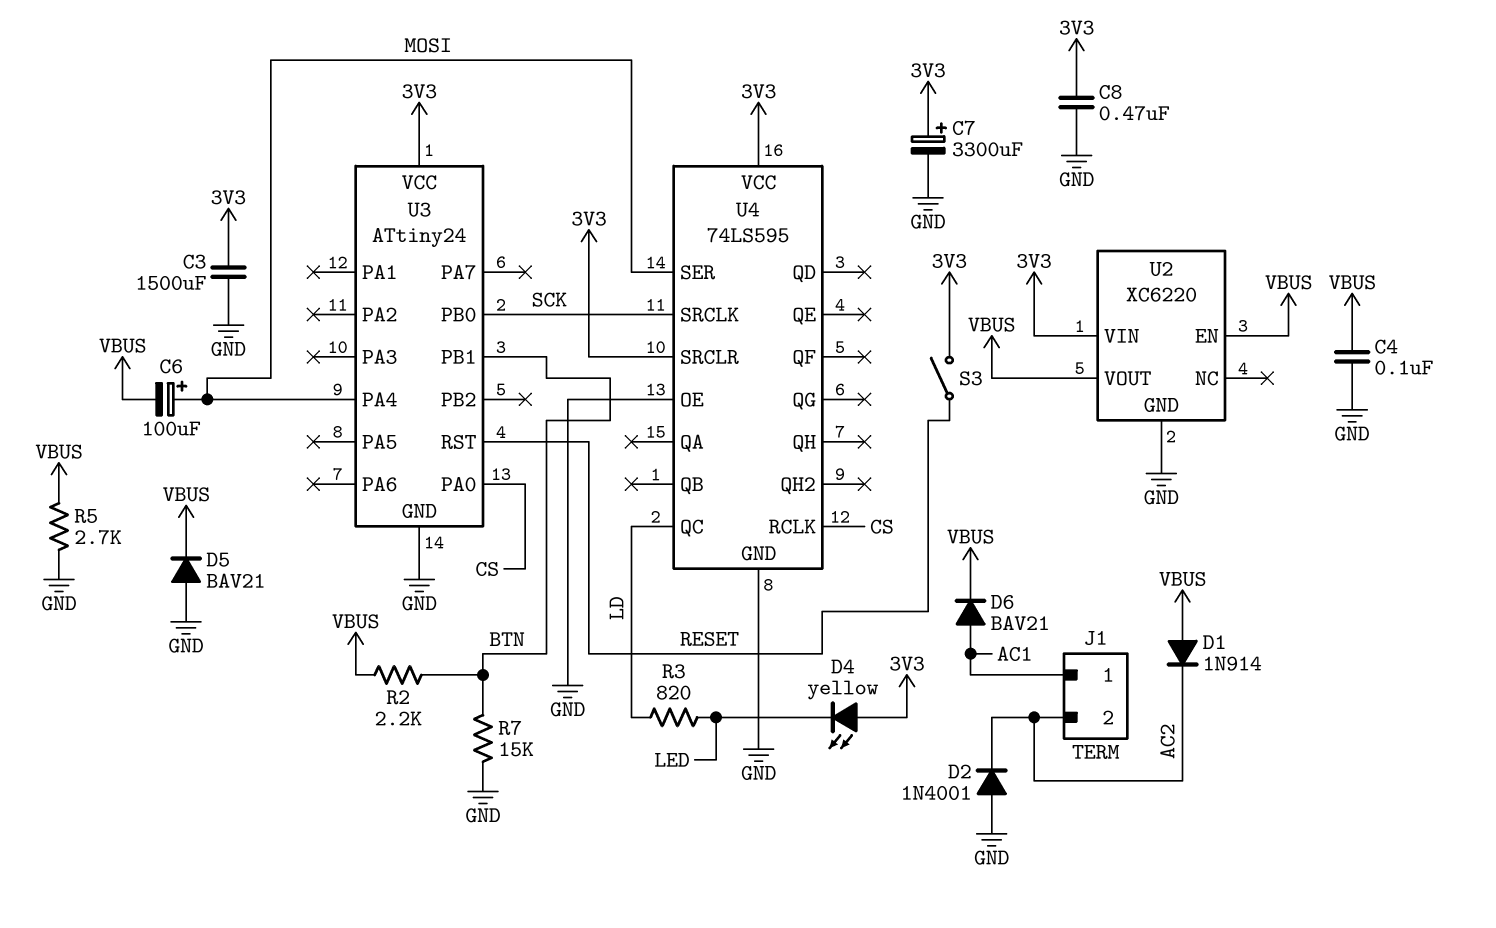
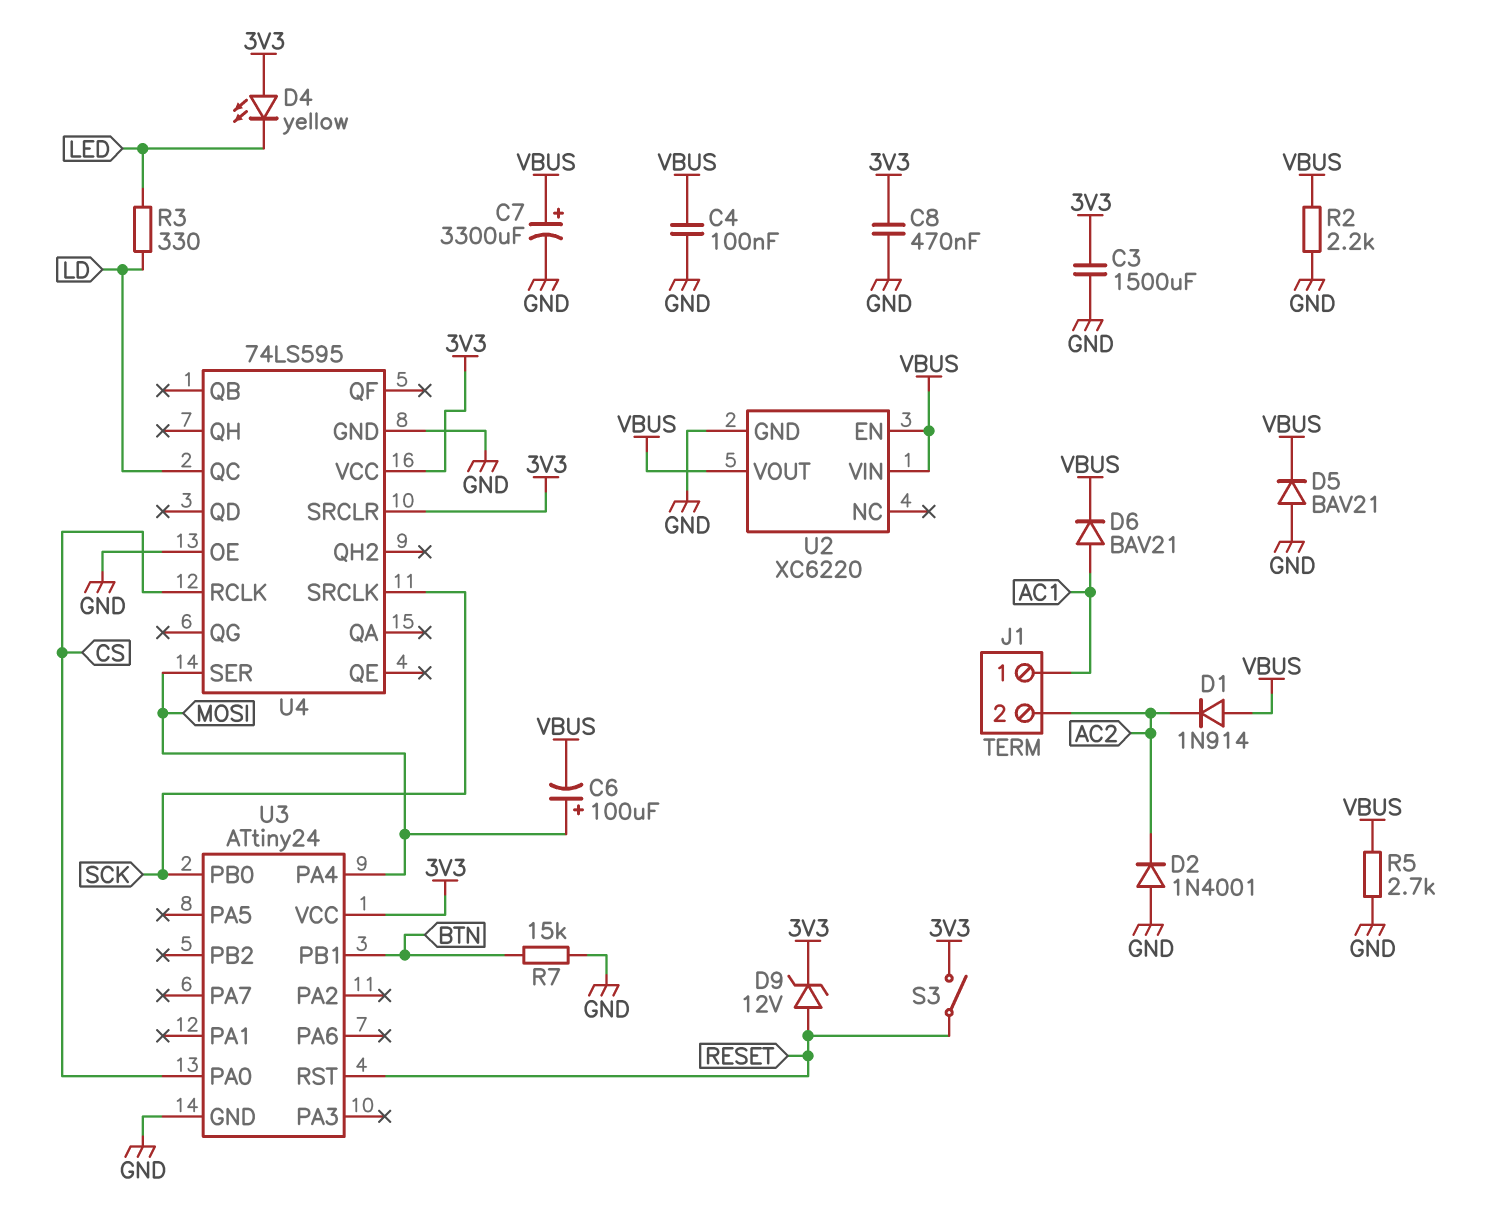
C7: 3300uF (plus 3V3, minus GND) -> 3300uF (plus VBUS, minus GND)
D9: none -> zener 12V (A RESET, K 3V3)
R2: 2.2k (BTN, VBUS) -> 2.2k (GND, VBUS)
R3: 820 (LD, LED) -> 330 (LD, LED)
U2 pin VIN: 3V3 -> VBUS

